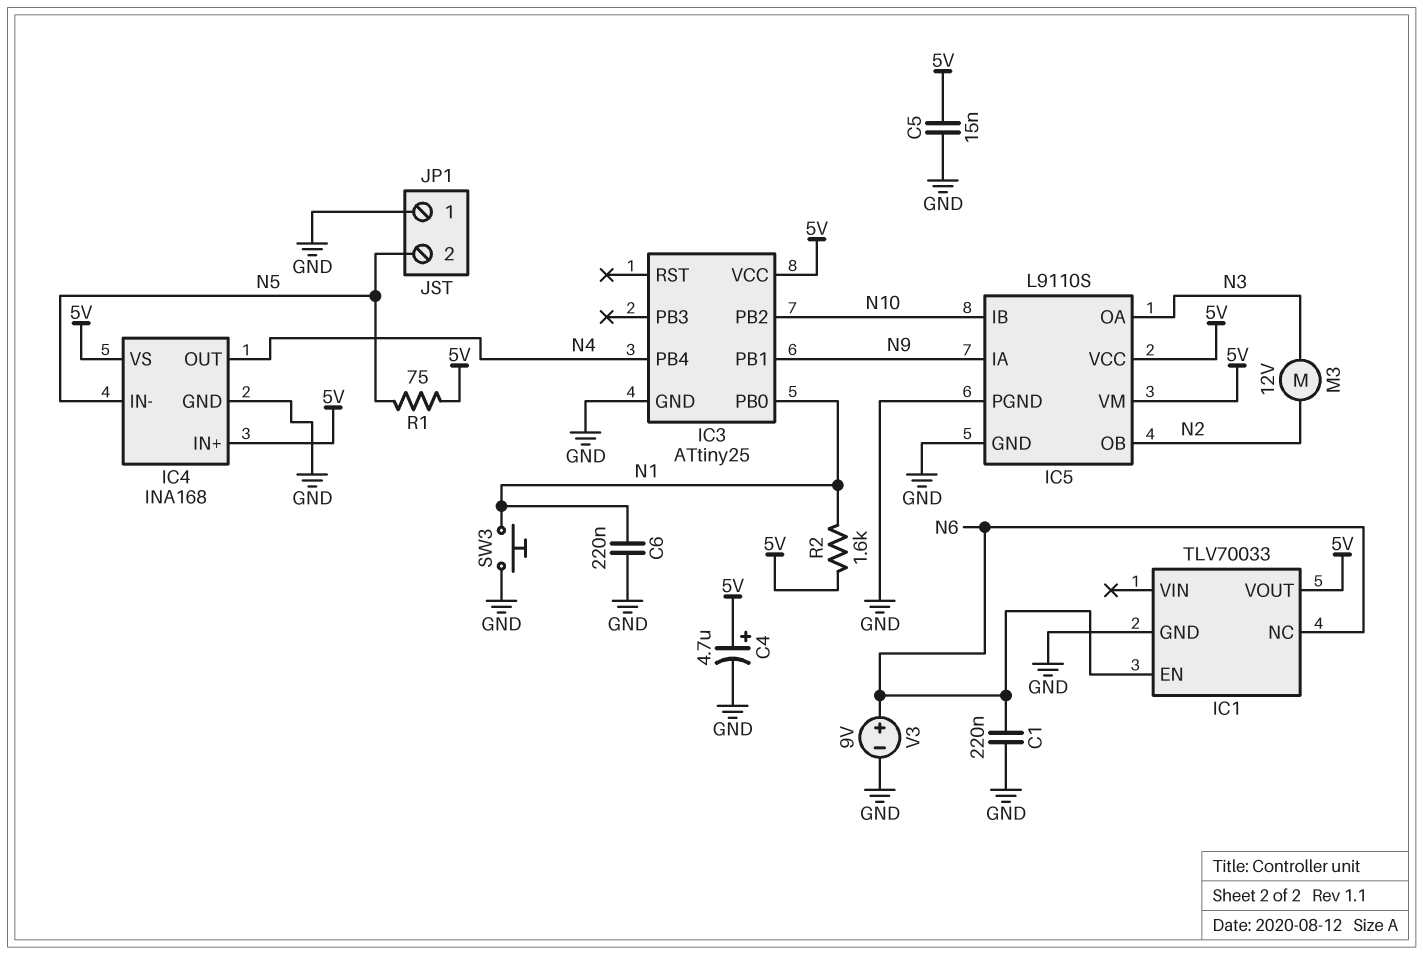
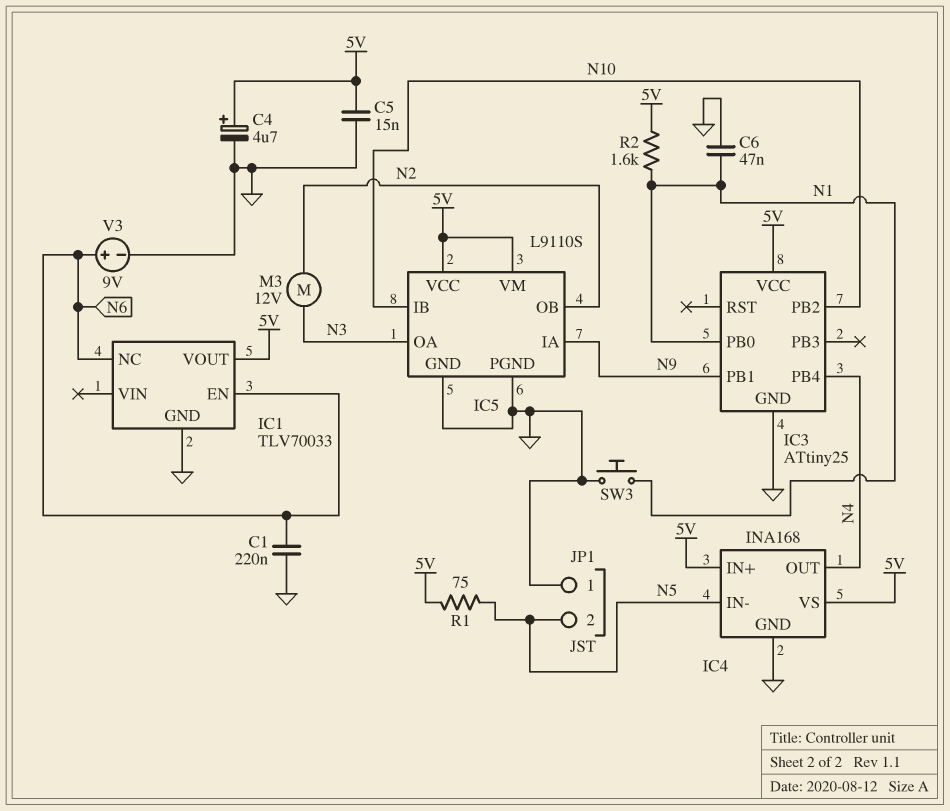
C6: 220nF (GND, N1) -> 47nF (GND, N1)

